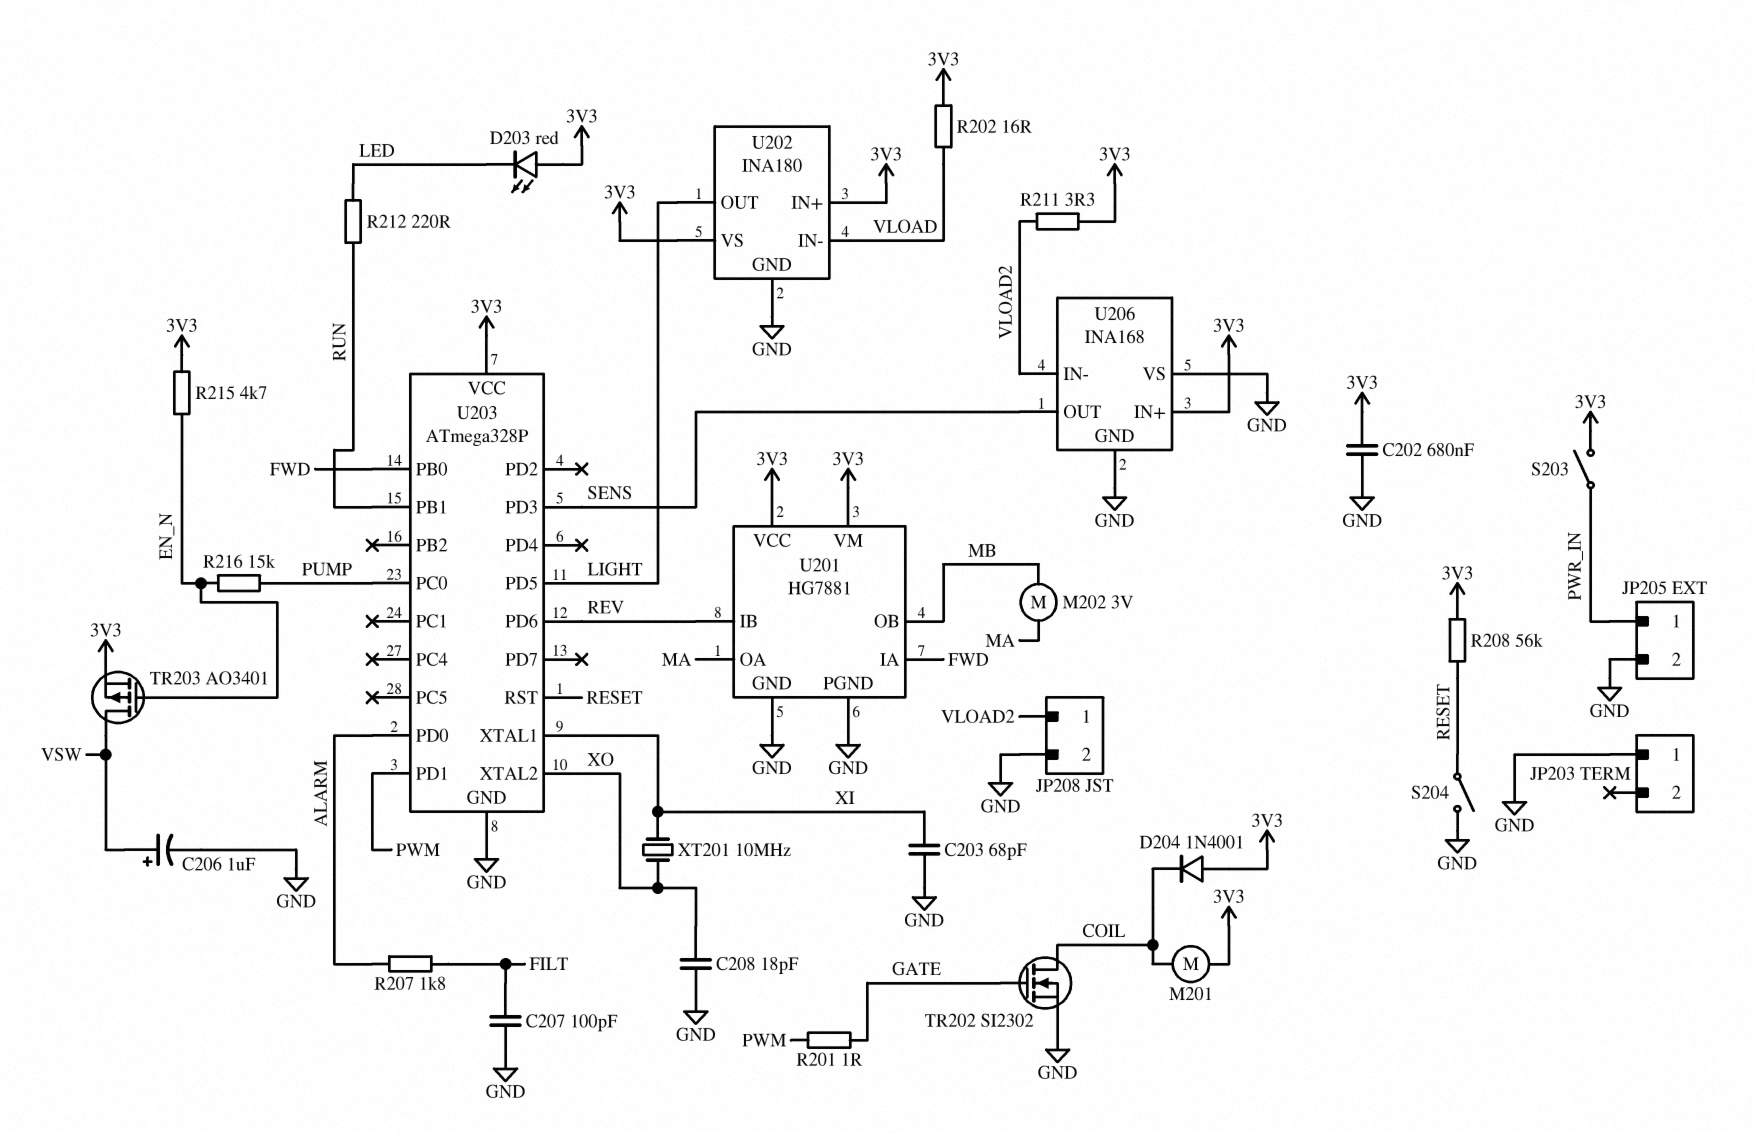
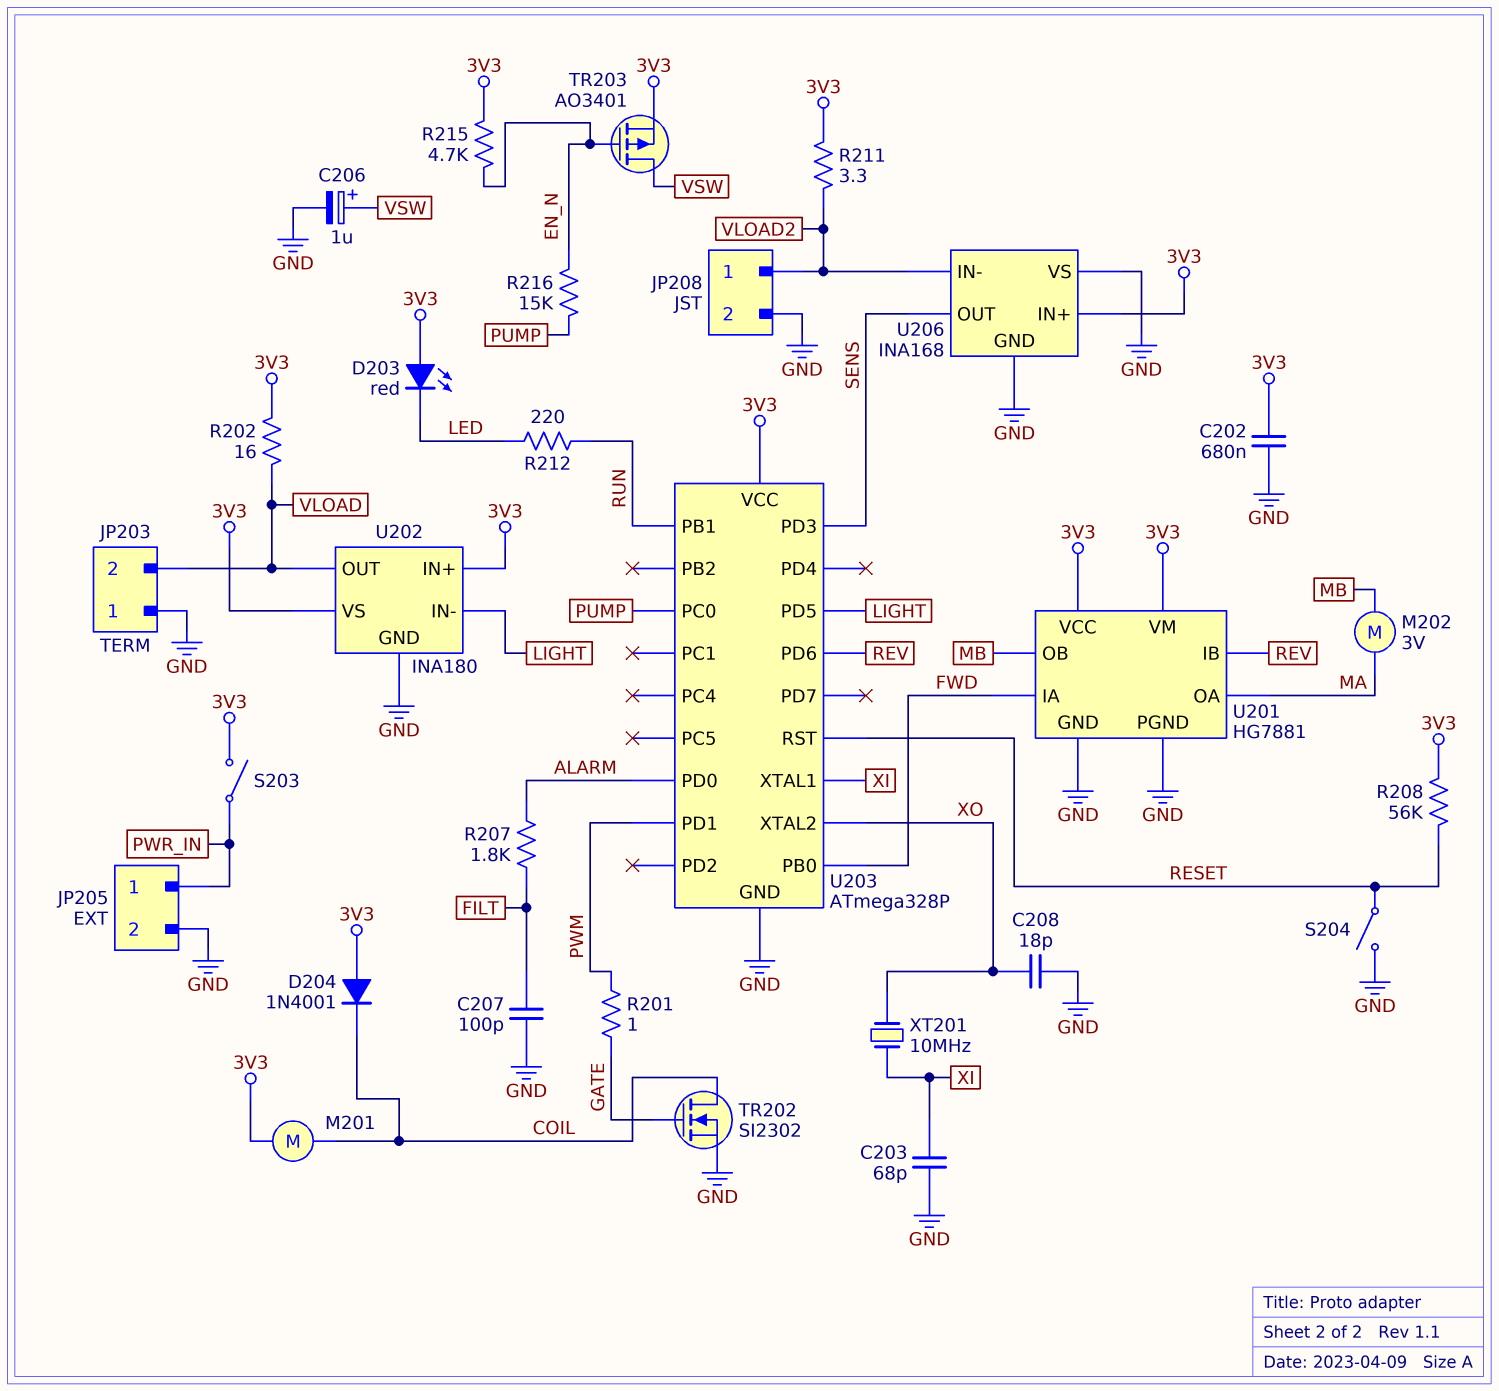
JP203 pin 2: none -> VLOAD
U202 pin IN-: VLOAD -> LIGHT
U202 pin OUT: LIGHT -> VLOAD

